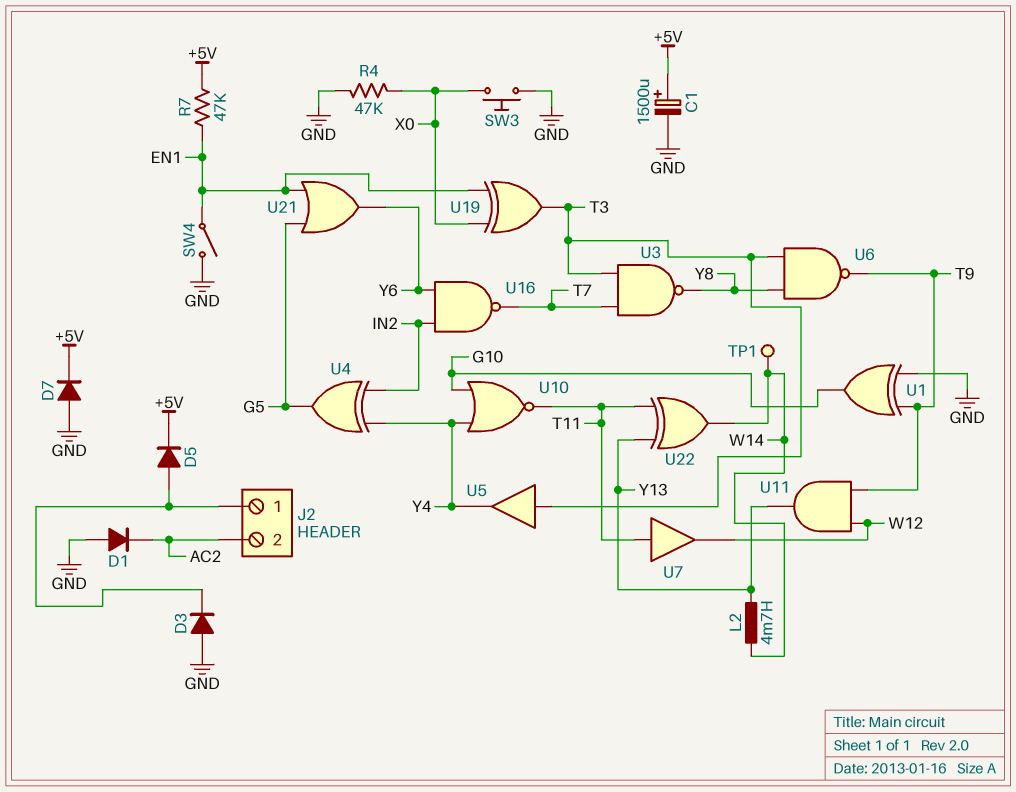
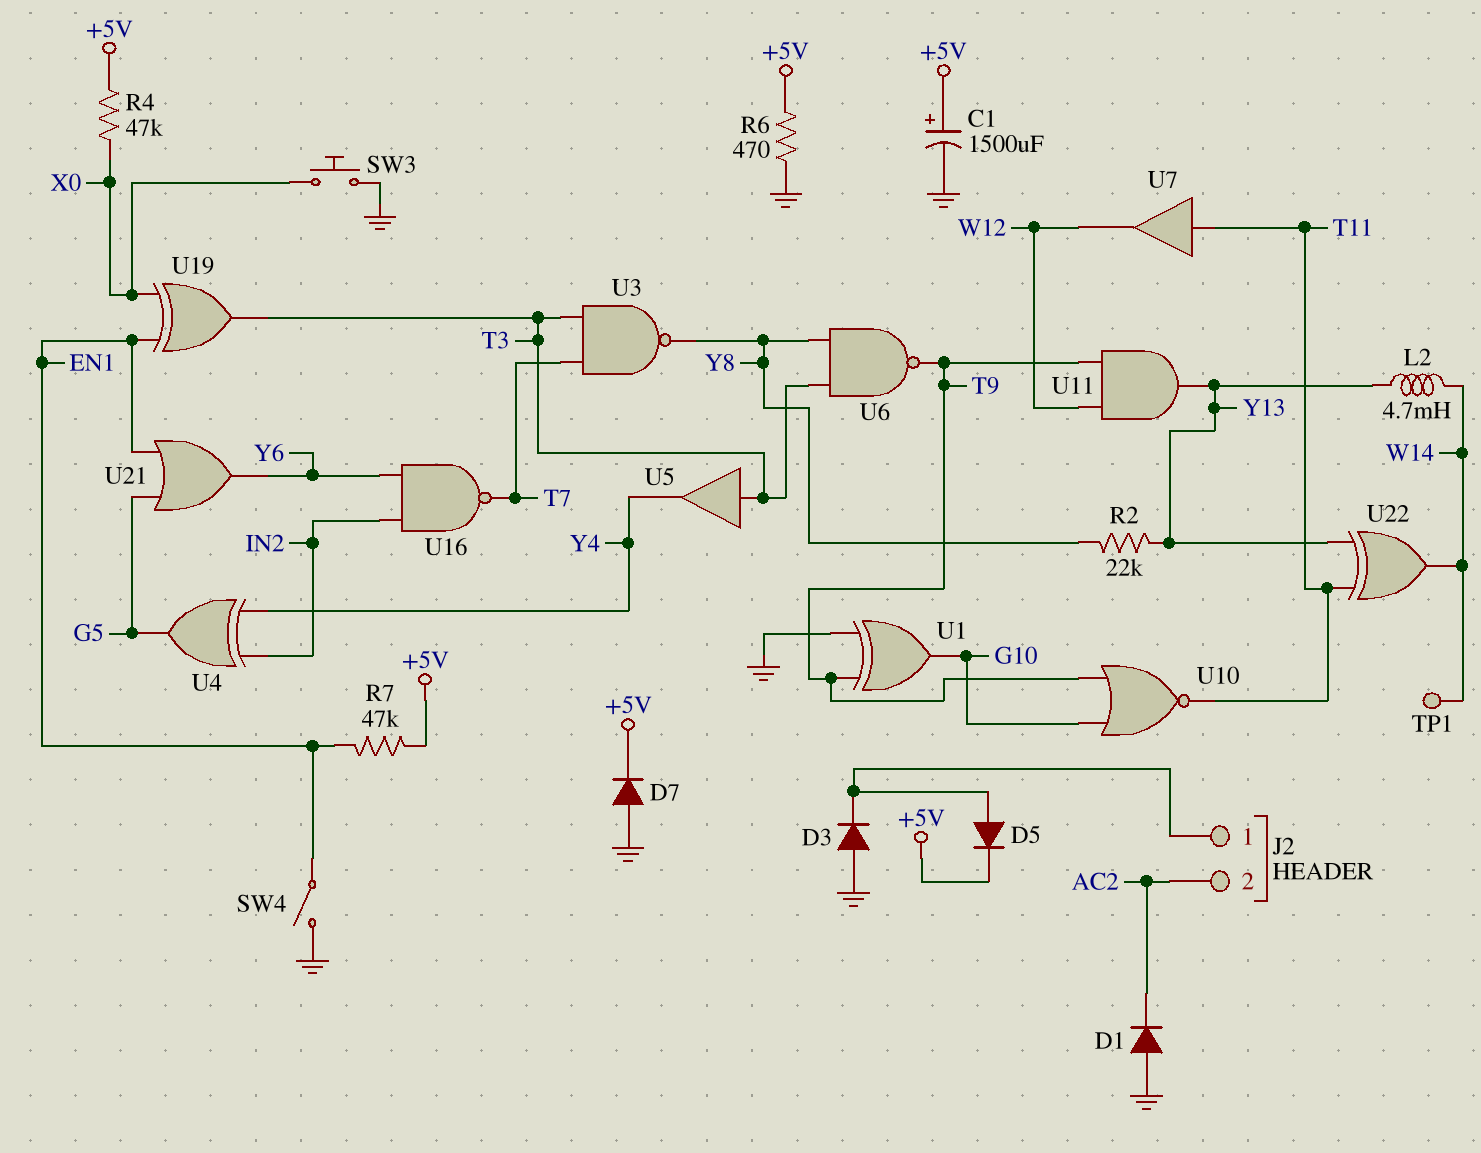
R2: none -> 22k (Y8, Y13)
R4: 47k (GND, X0) -> 47k (+5V, X0)
R6: none -> 470 (+5V, GND)
U10: NOR (in G10, in Y4, out T11) -> NOR (in G10, in T9, out T11)

